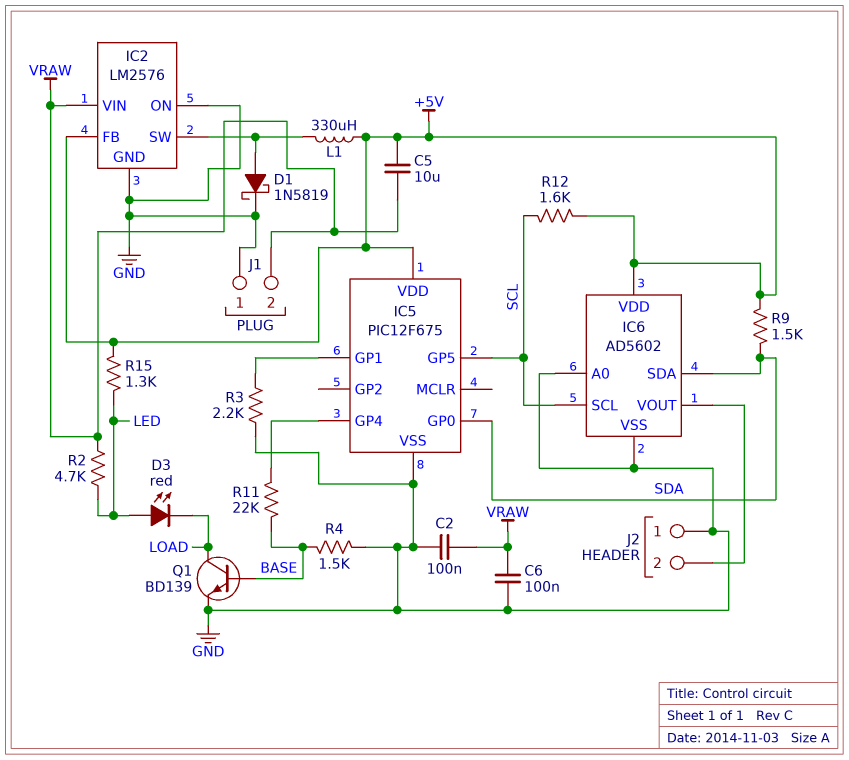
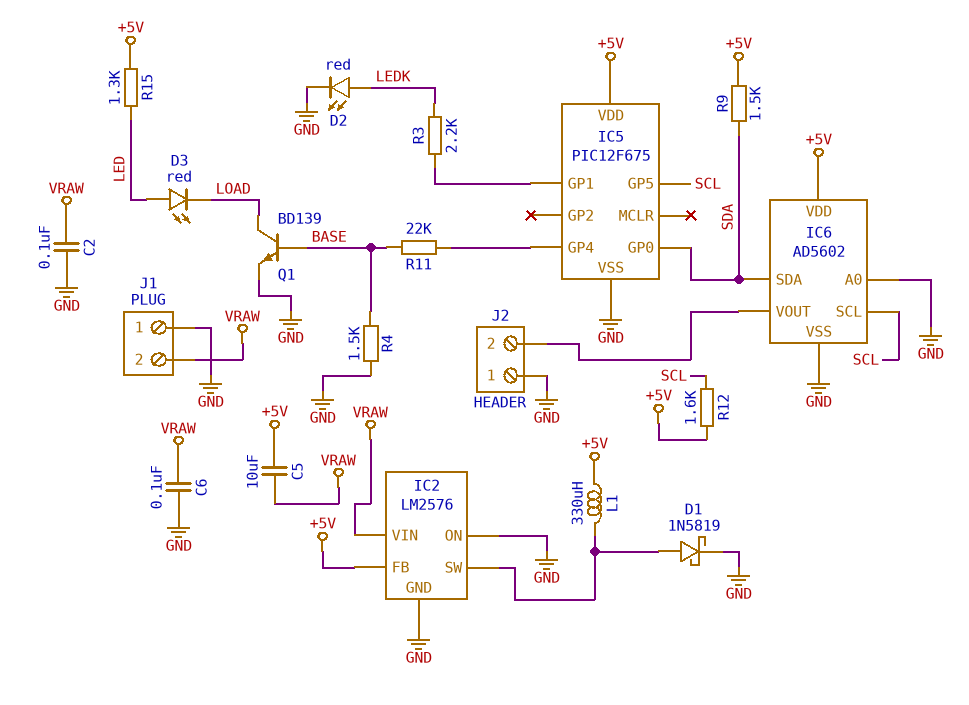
D2: none -> LED red (A LEDK, K GND)
R2: 4.7k (LED, VRAW) -> none
R3: 2.2k (GND, IC5/GP1) -> 2.2k (IC5/GP1, LEDK)

